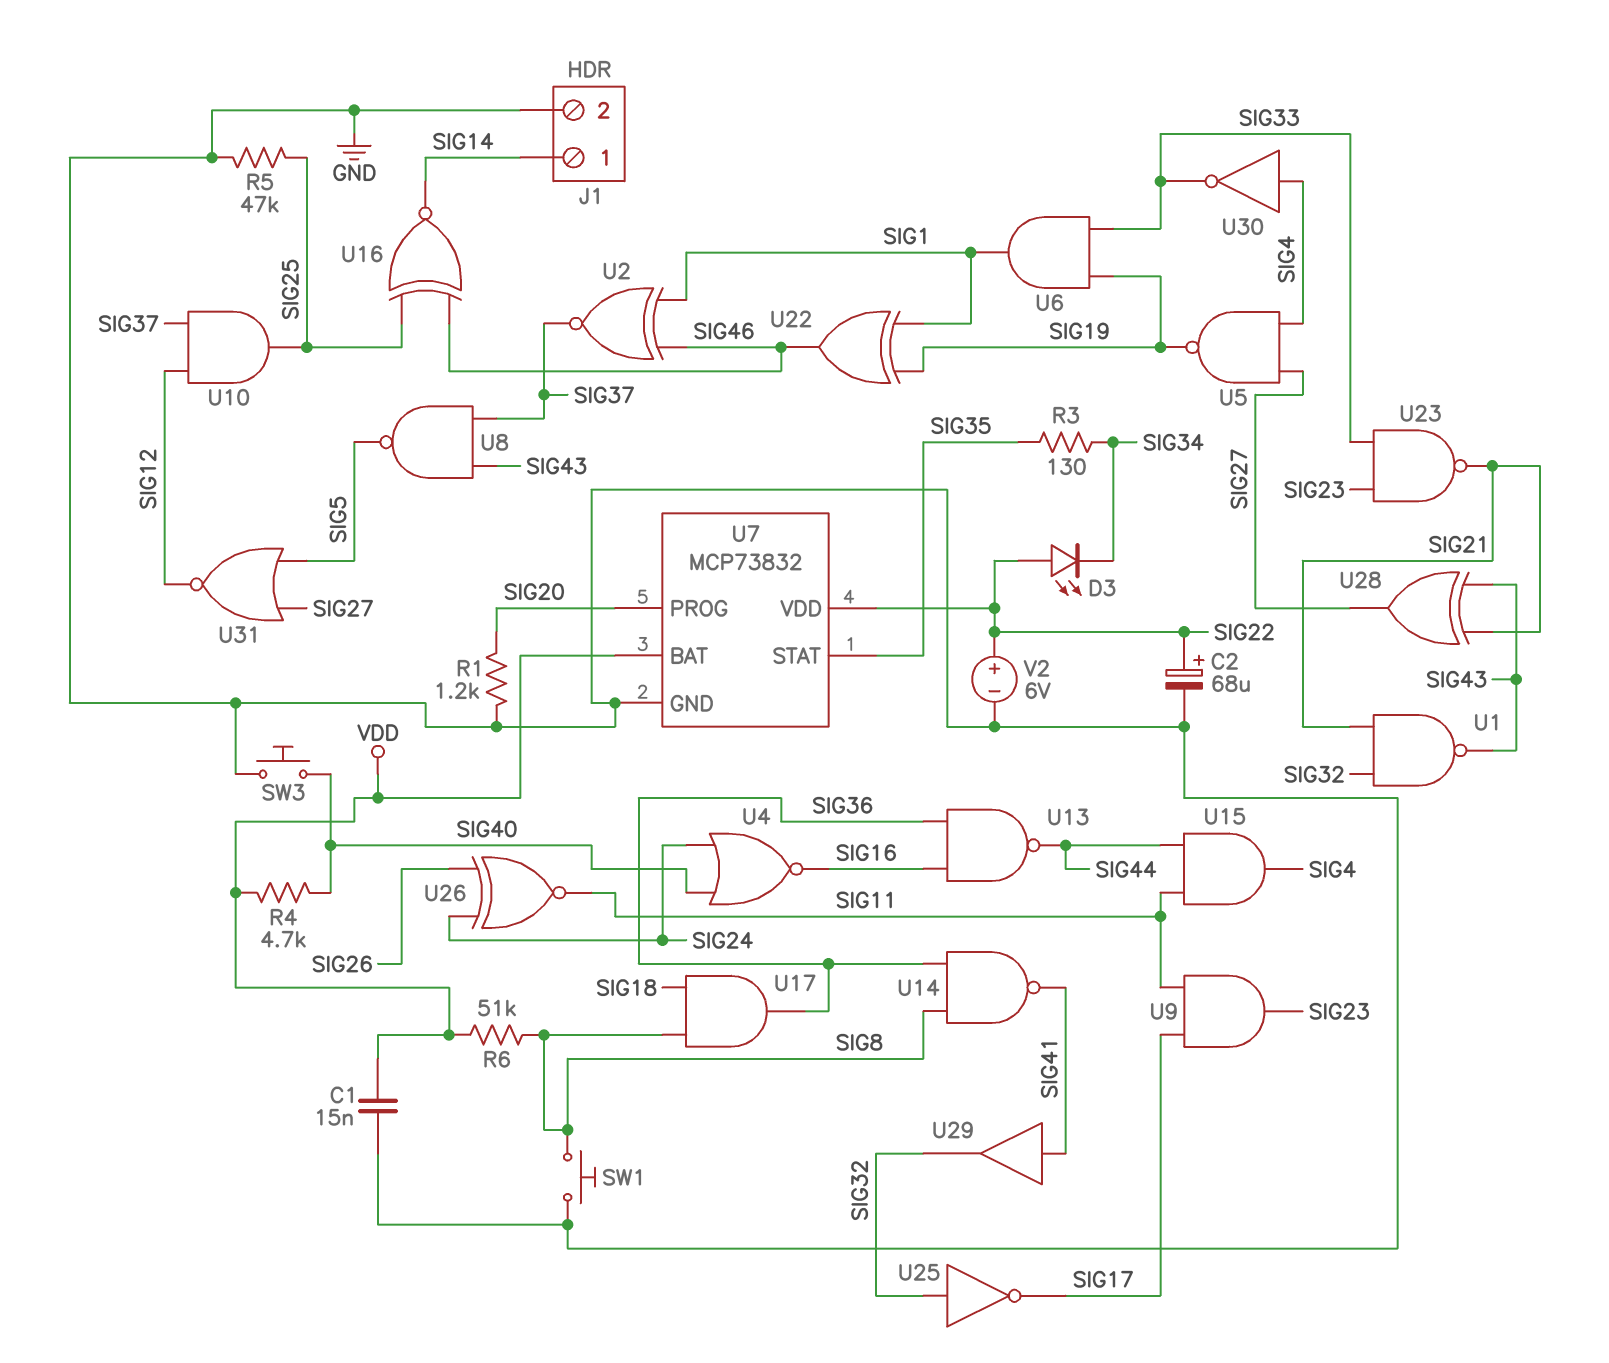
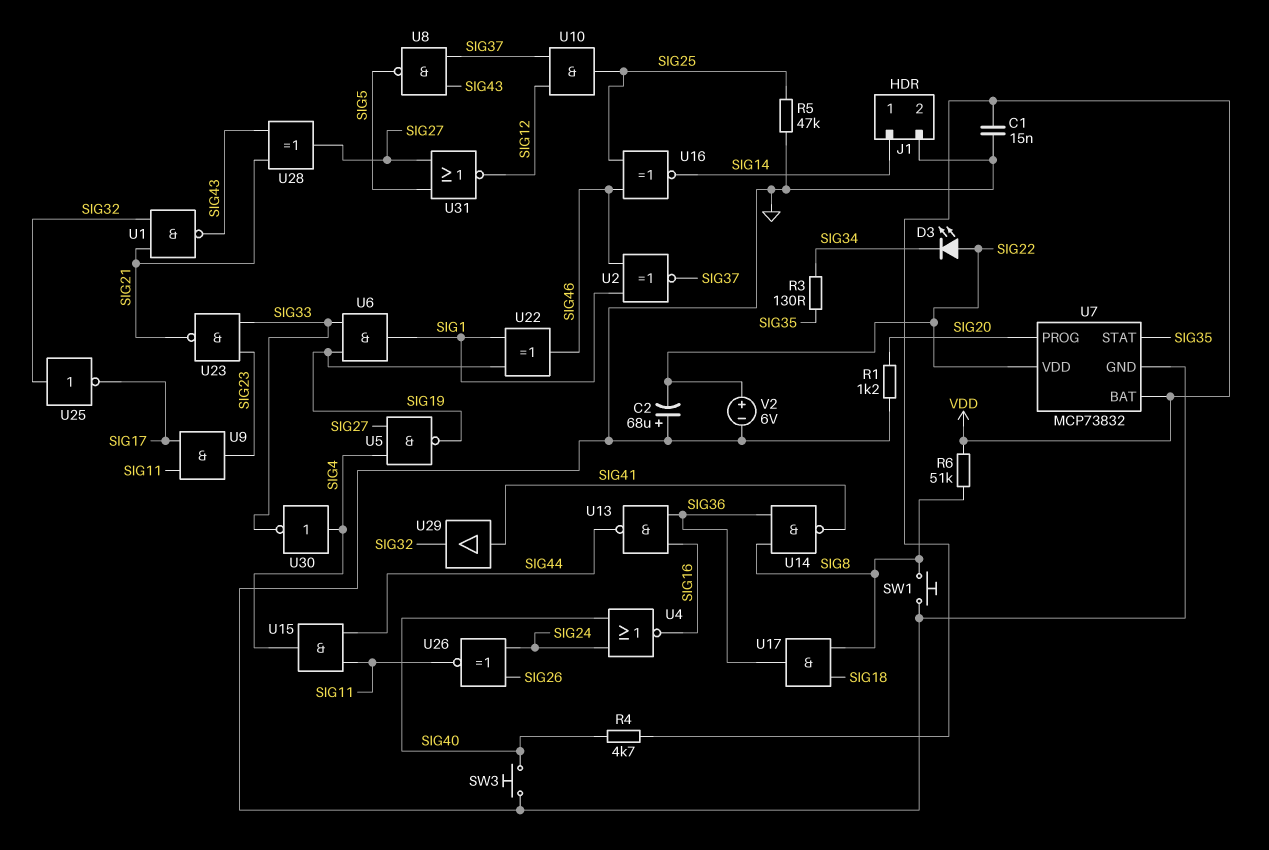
C2: 68uF (plus SIG22, minus GND) -> 68uF (plus GND, minus SIG22)

